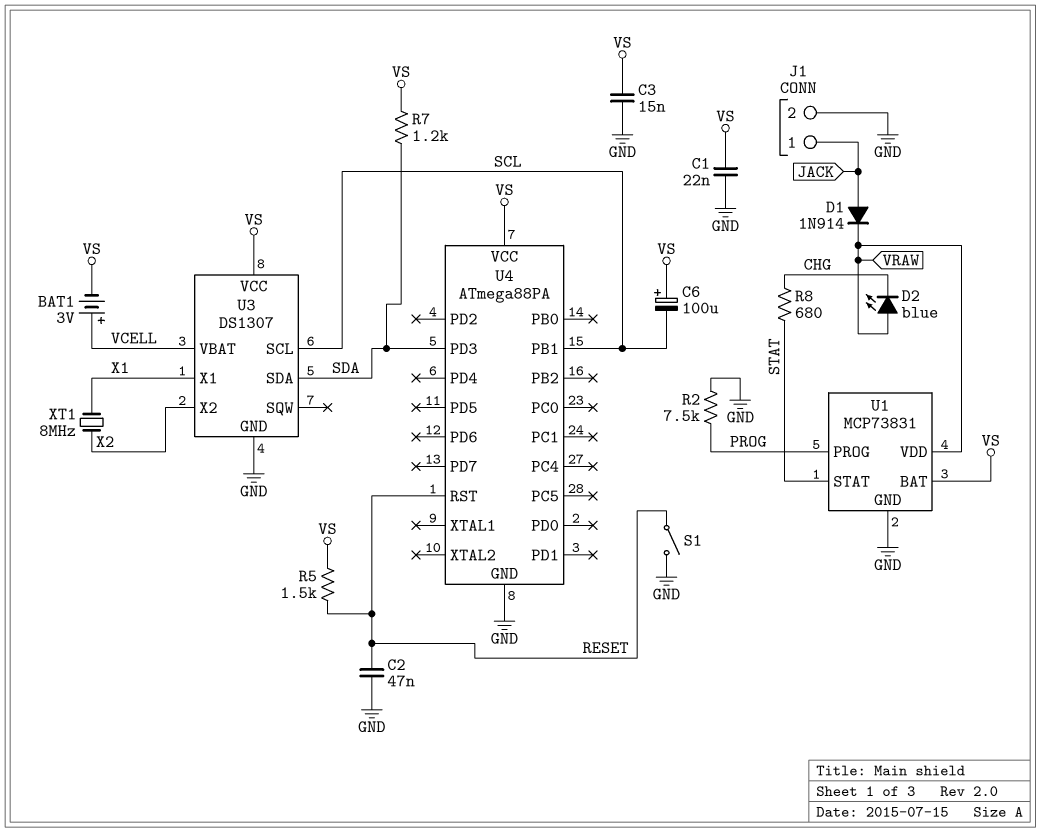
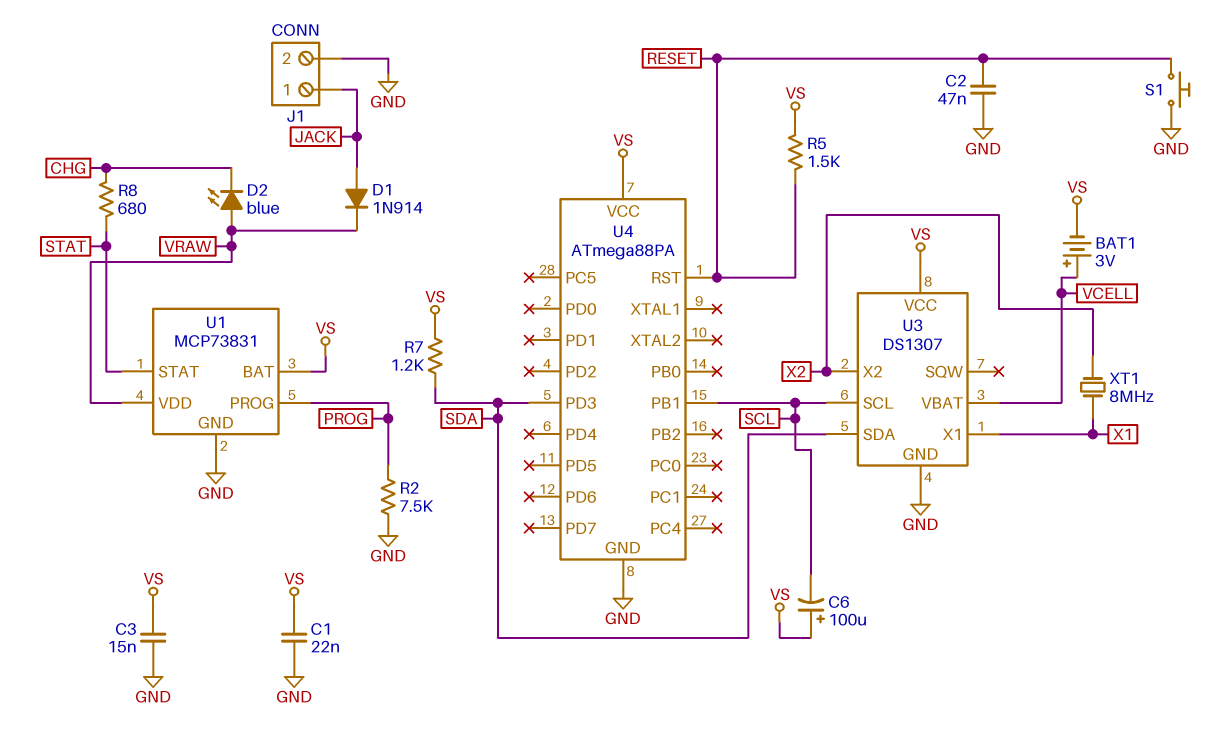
S1: switch (GND, RESET) -> button (GND, RESET)

